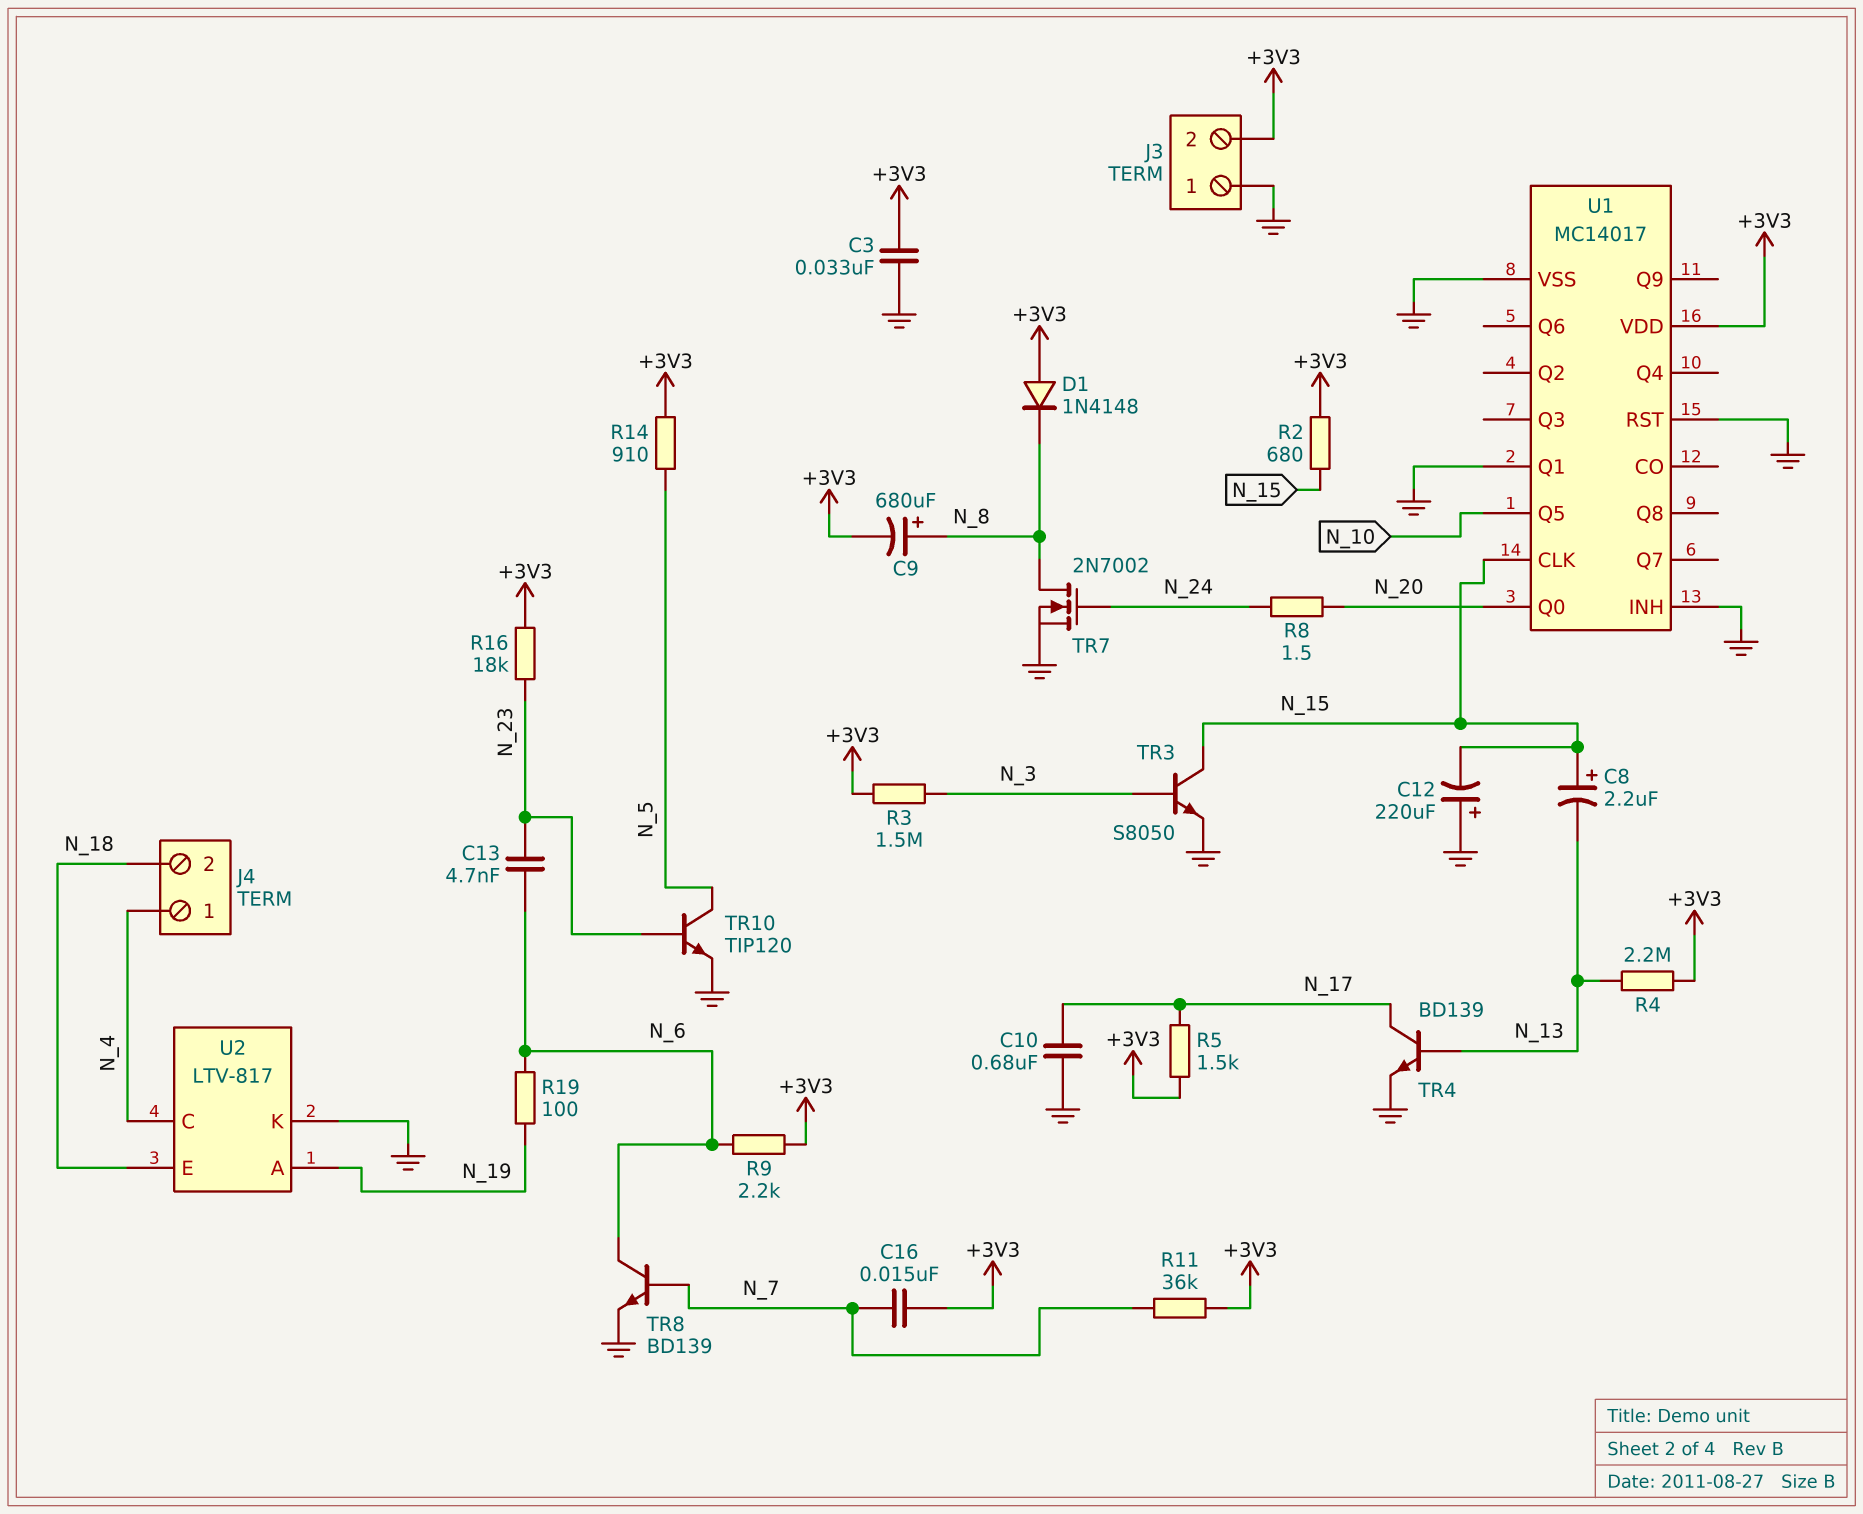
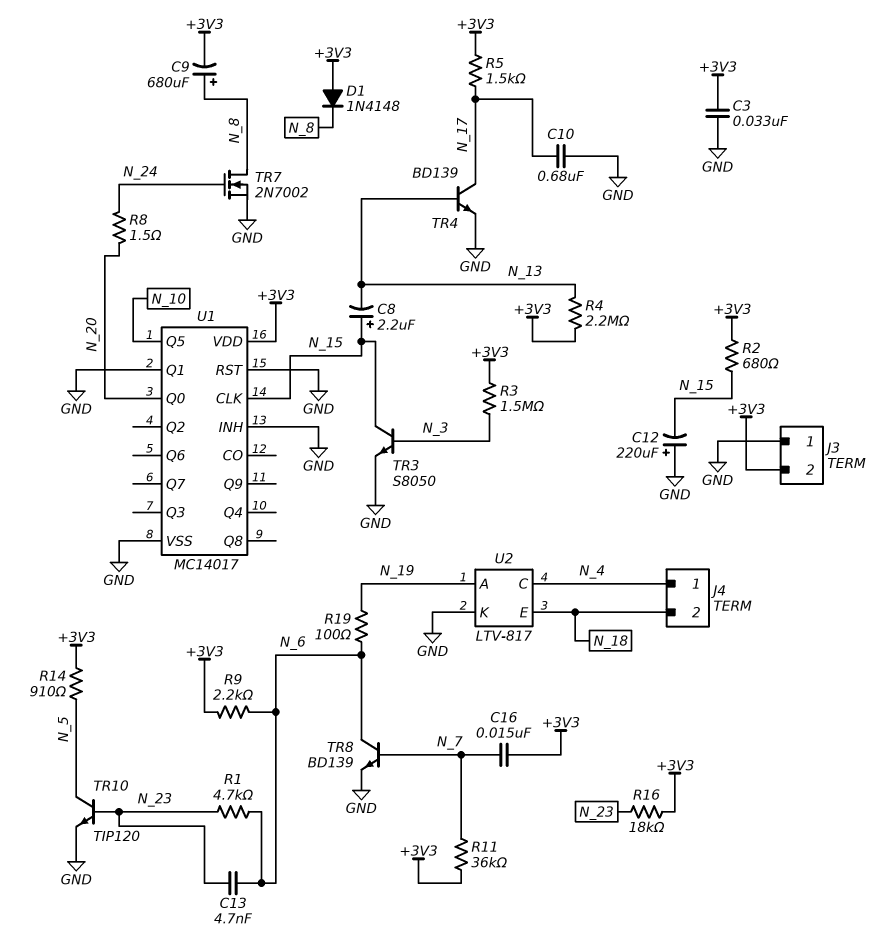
R1: none -> 4.7k (N_6, N_23)

